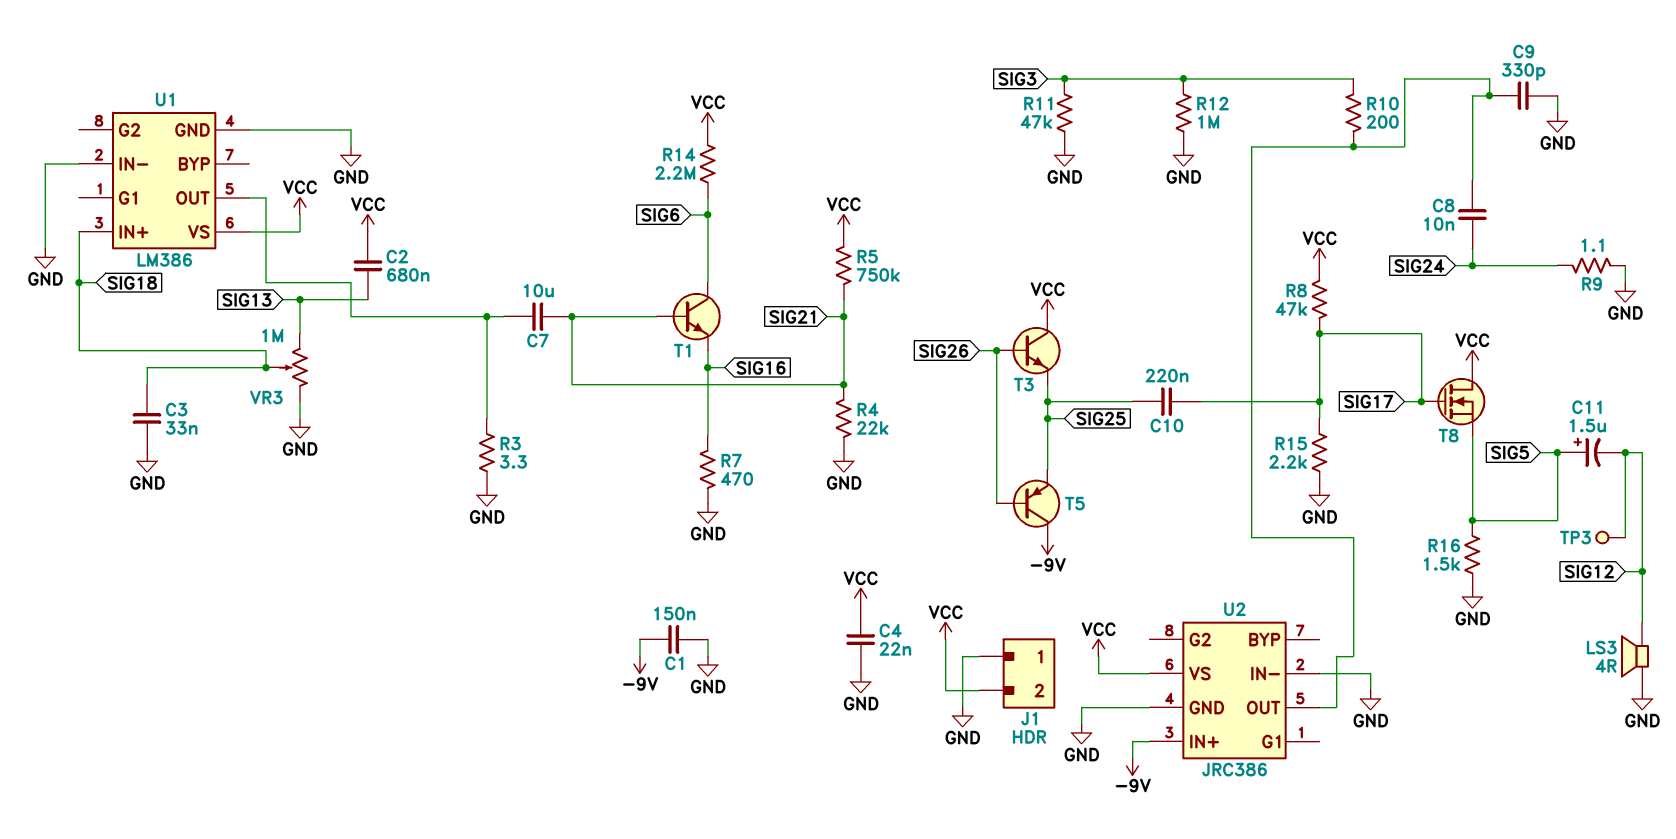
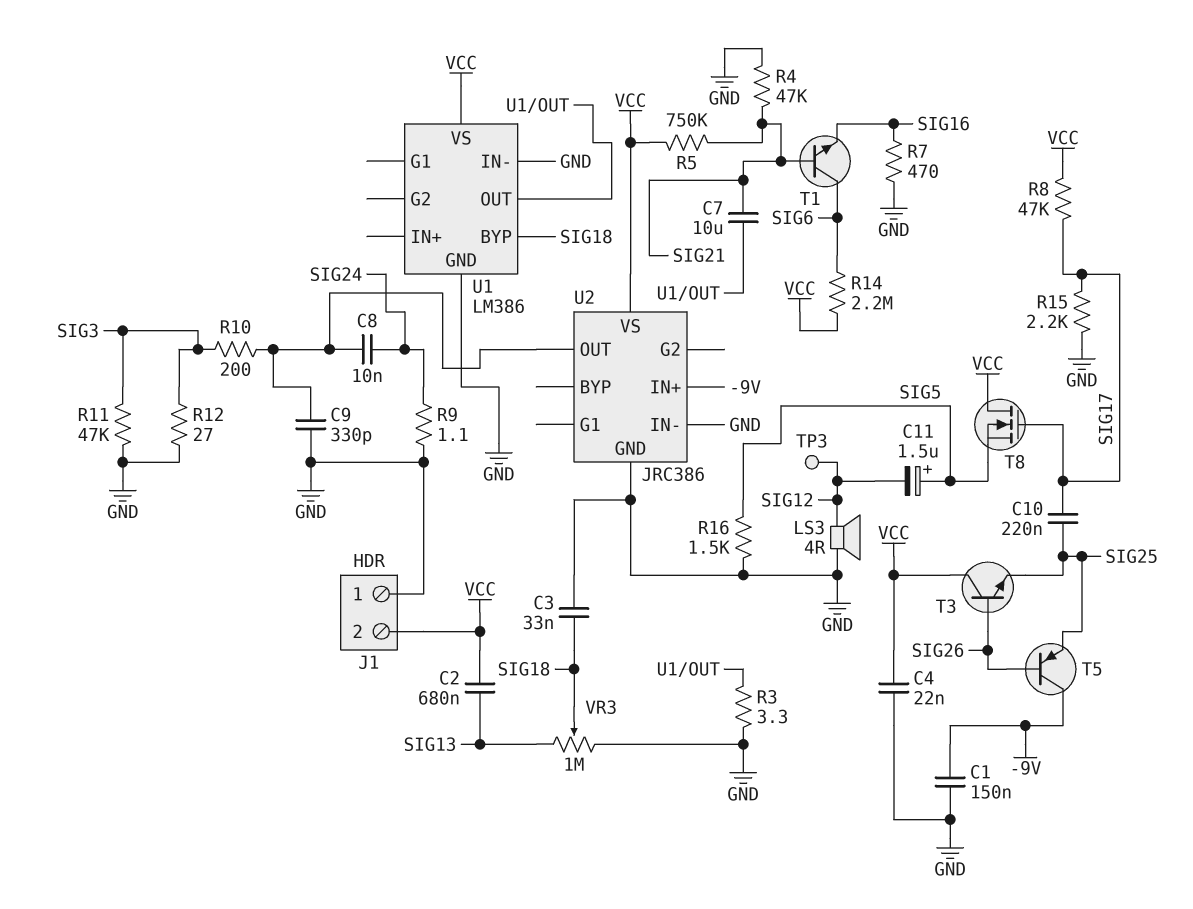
R4: 22k (GND, SIG21) -> 47k (GND, SIG21)
R12: 1M (GND, SIG3) -> 27 (GND, SIG3)
U1 pin BYP: none -> SIG18
U1 pin IN+: SIG18 -> none

